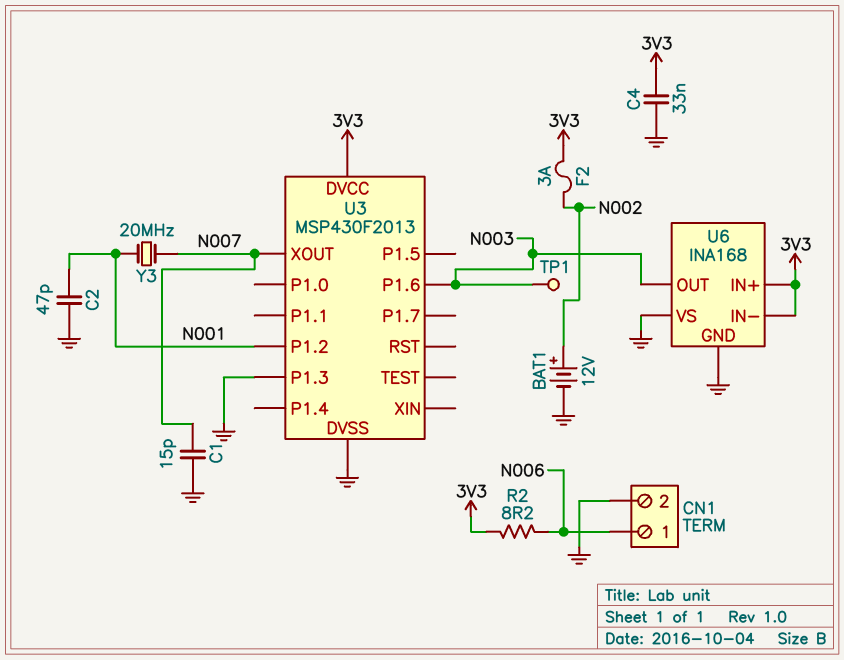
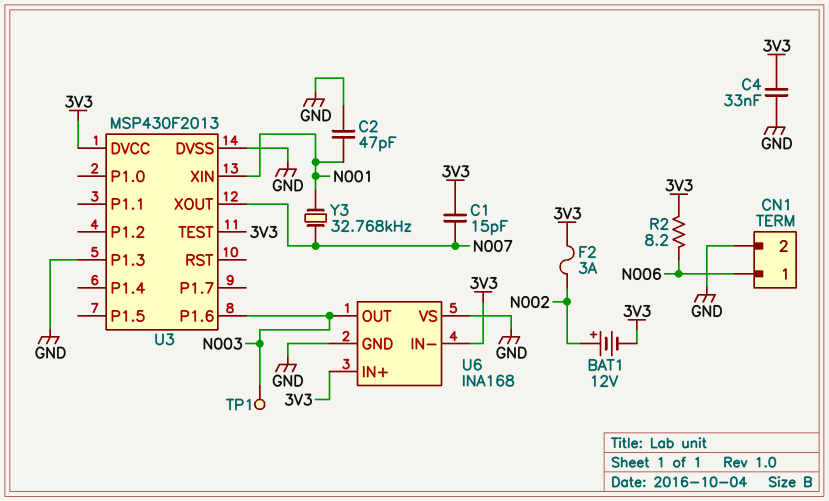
BAT1: 12V (plus N002, minus GND) -> 12V (plus N002, minus 3V3)
C1: 15pF (GND, N007) -> 15pF (3V3, N007)
U3 pin P1.2: N001 -> none
U3 pin TEST: none -> 3V3
U3 pin XIN: none -> N001
Y3: 20MHz (N001, N007) -> 32.768kHz (N001, N007)

